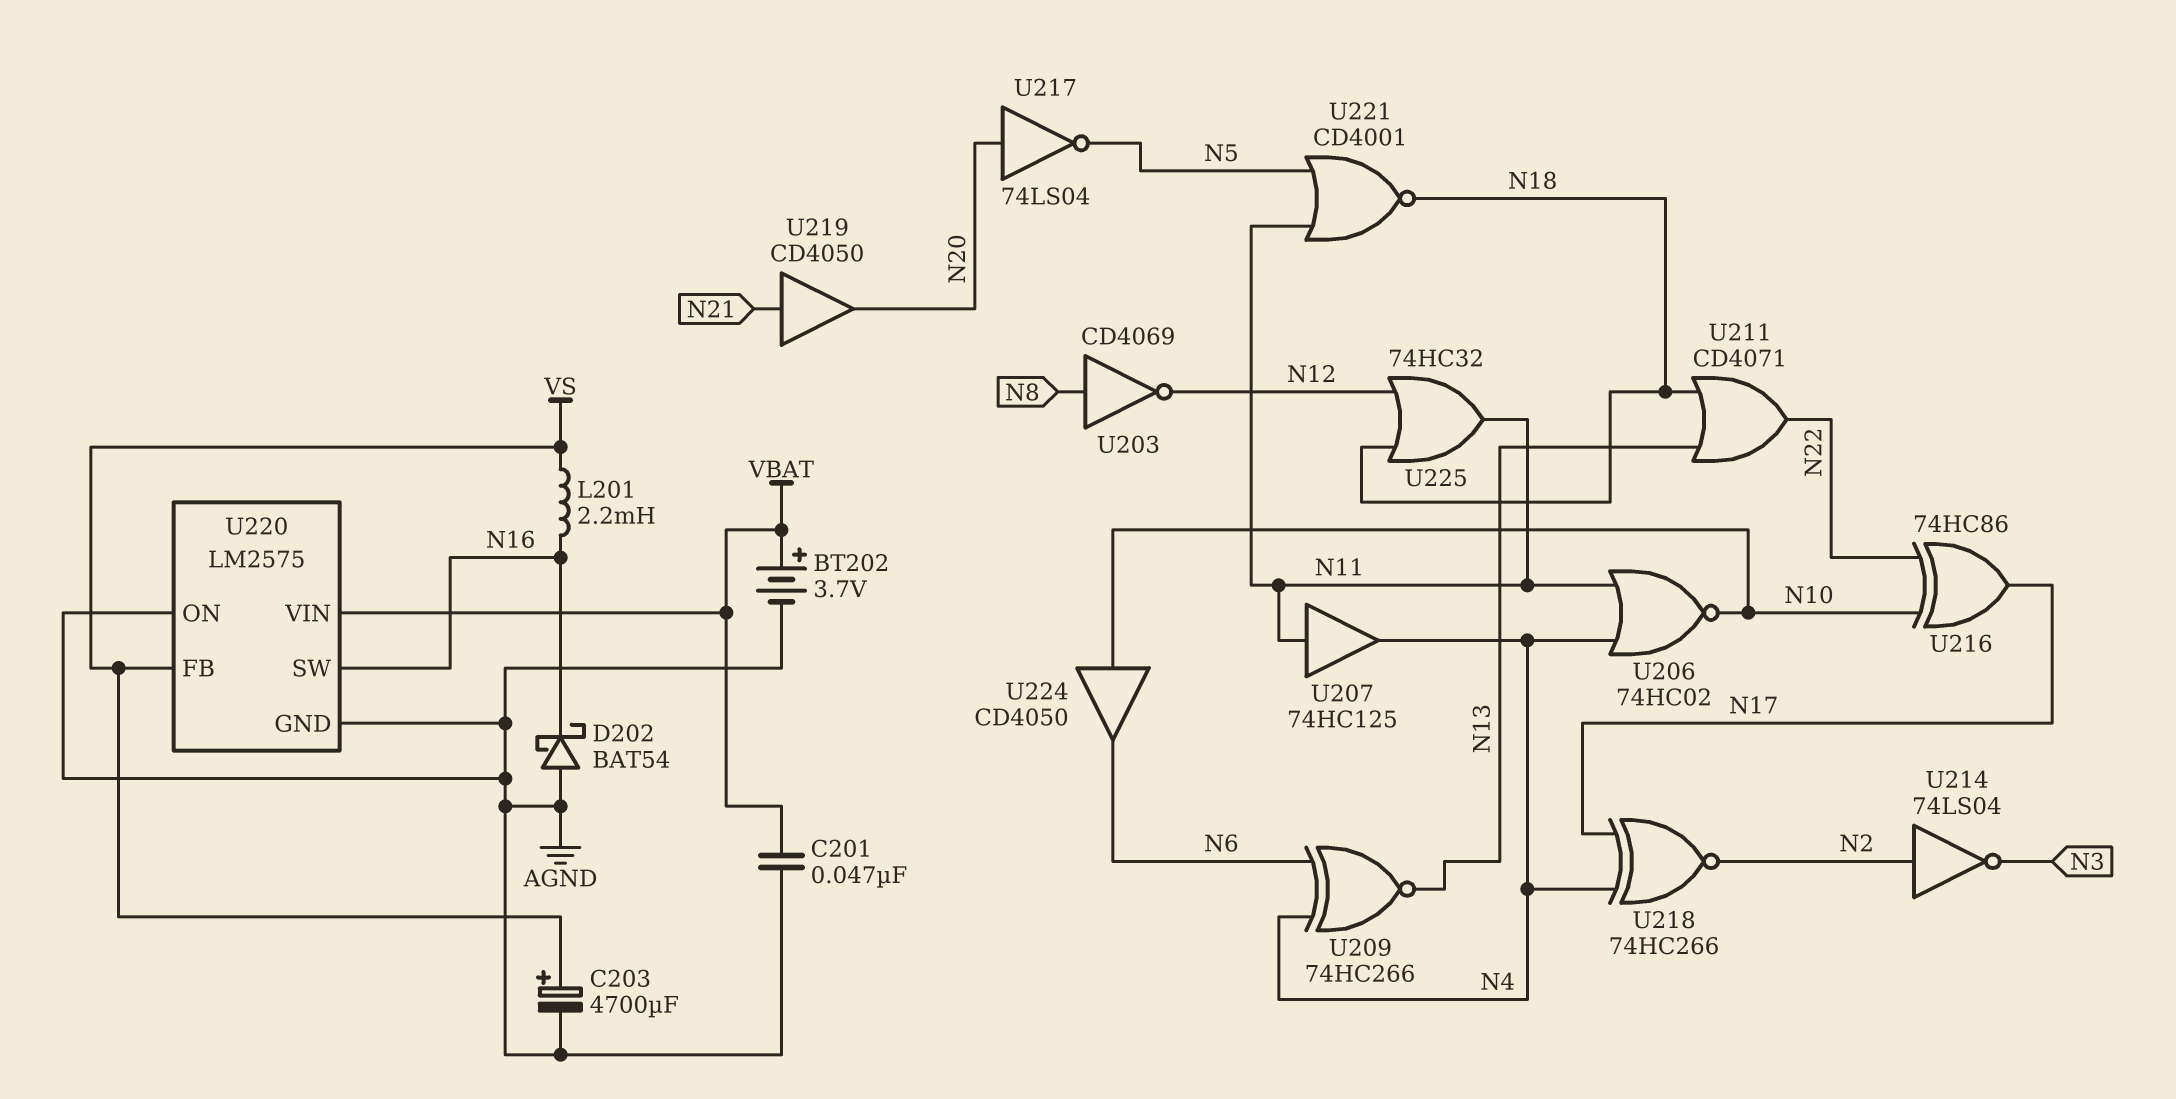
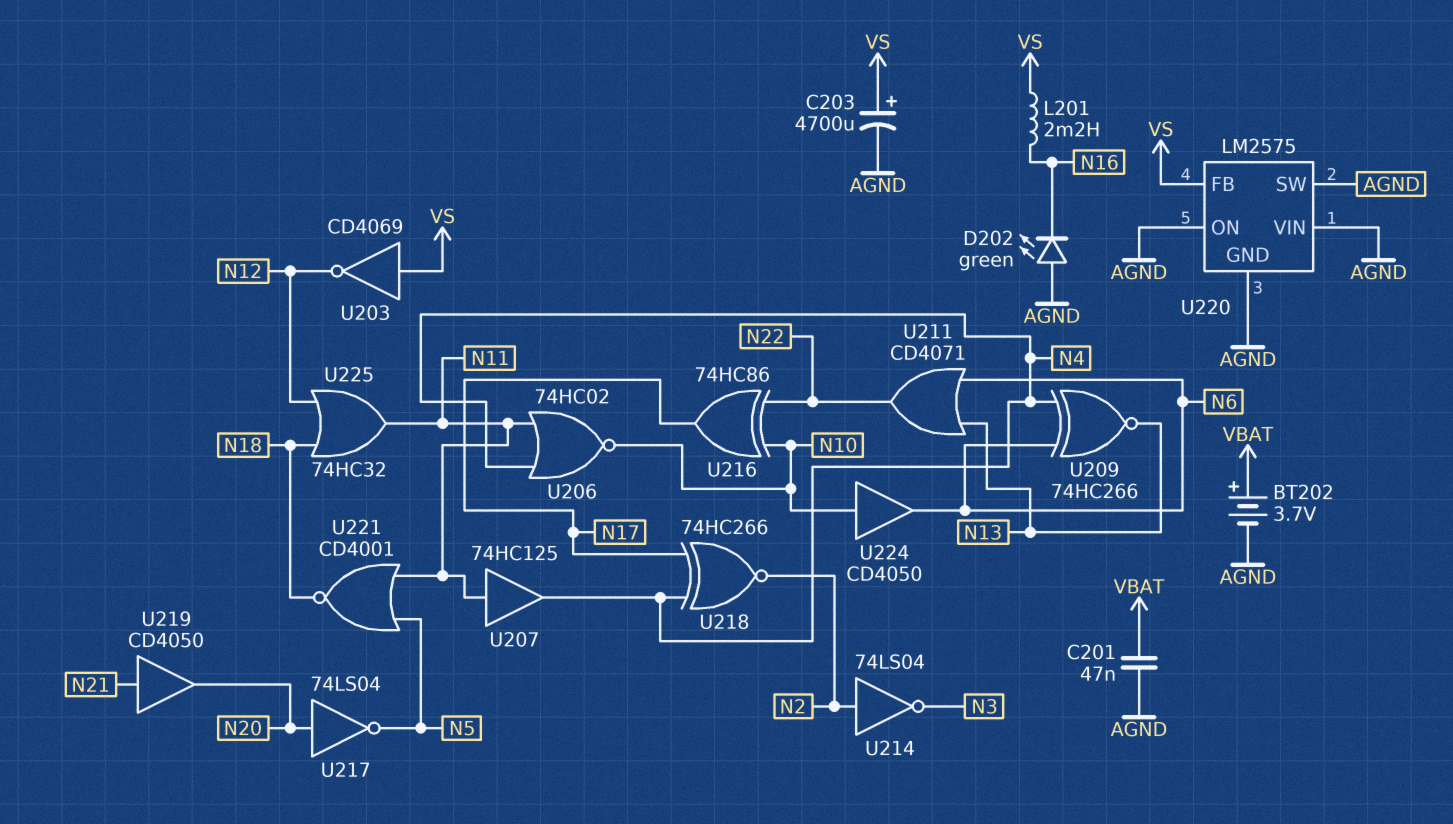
D202: schottky BAT54 (A AGND, K N16) -> LED green (A AGND, K N16)
U203: NOT CD4069 (in N8, out N12) -> NOT CD4069 (in VS, out N12)
U211: OR CD4071 (in N13, in N18, out N22) -> OR CD4071 (in N6, in N13, out N22)
U220 pin SW: N16 -> AGND
U220 pin VIN: VBAT -> AGND

